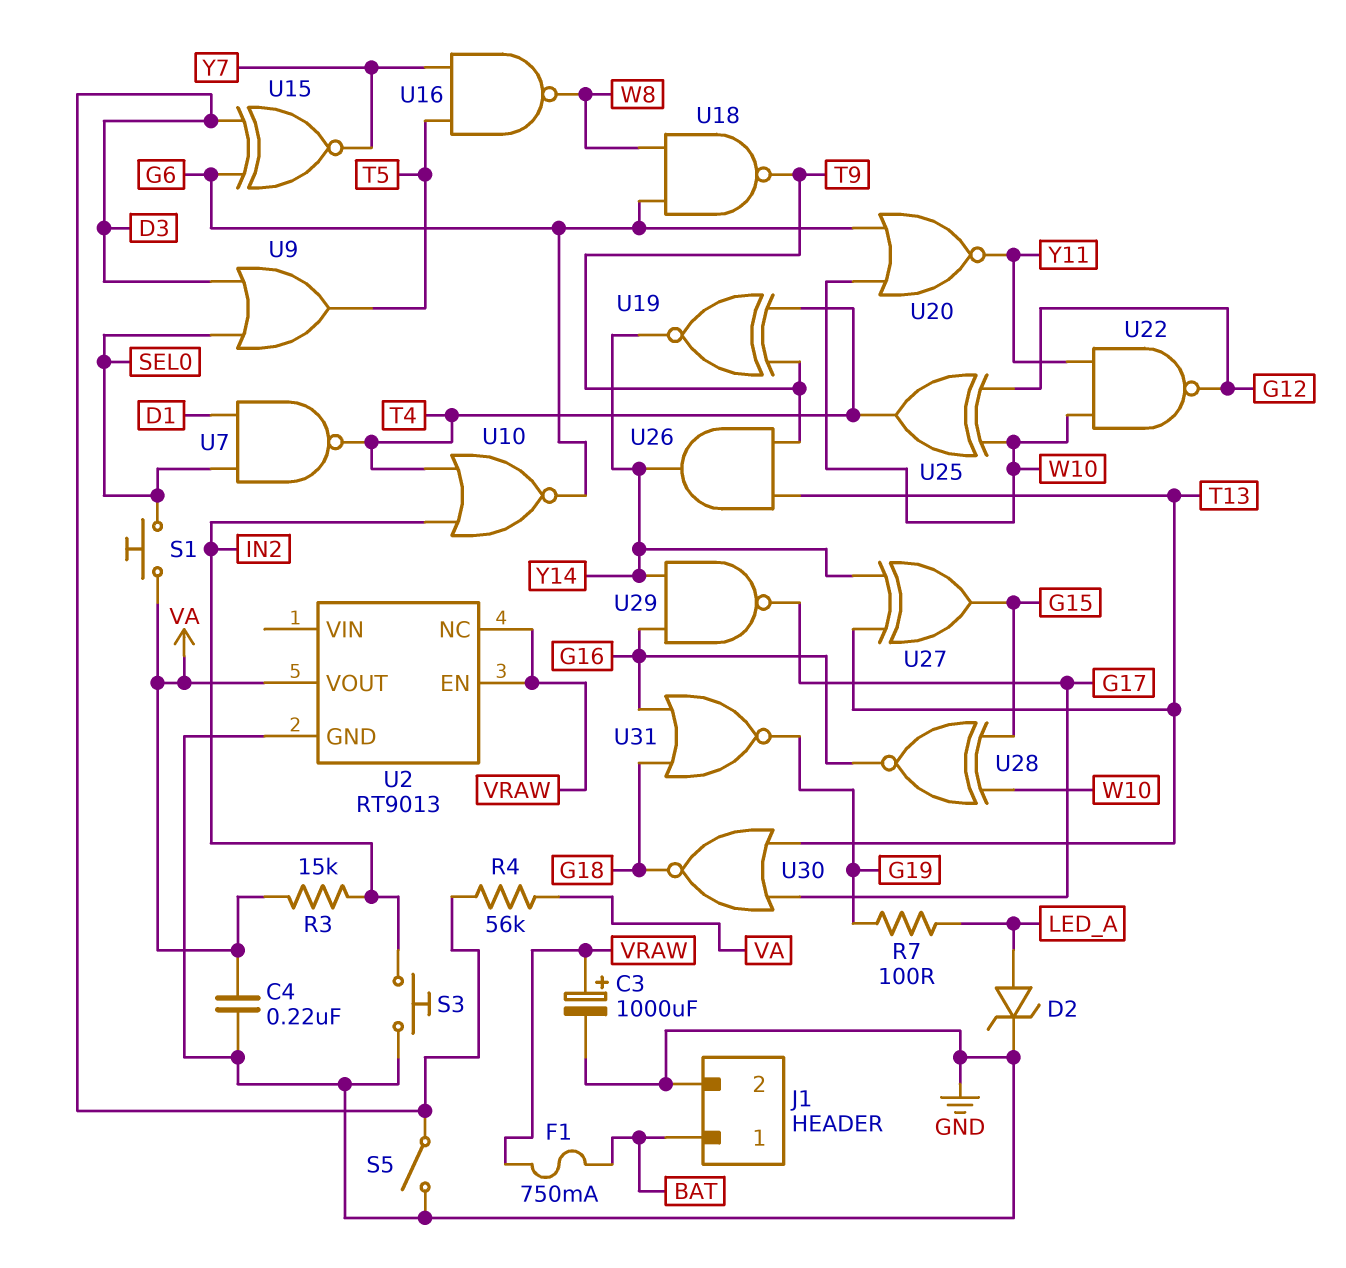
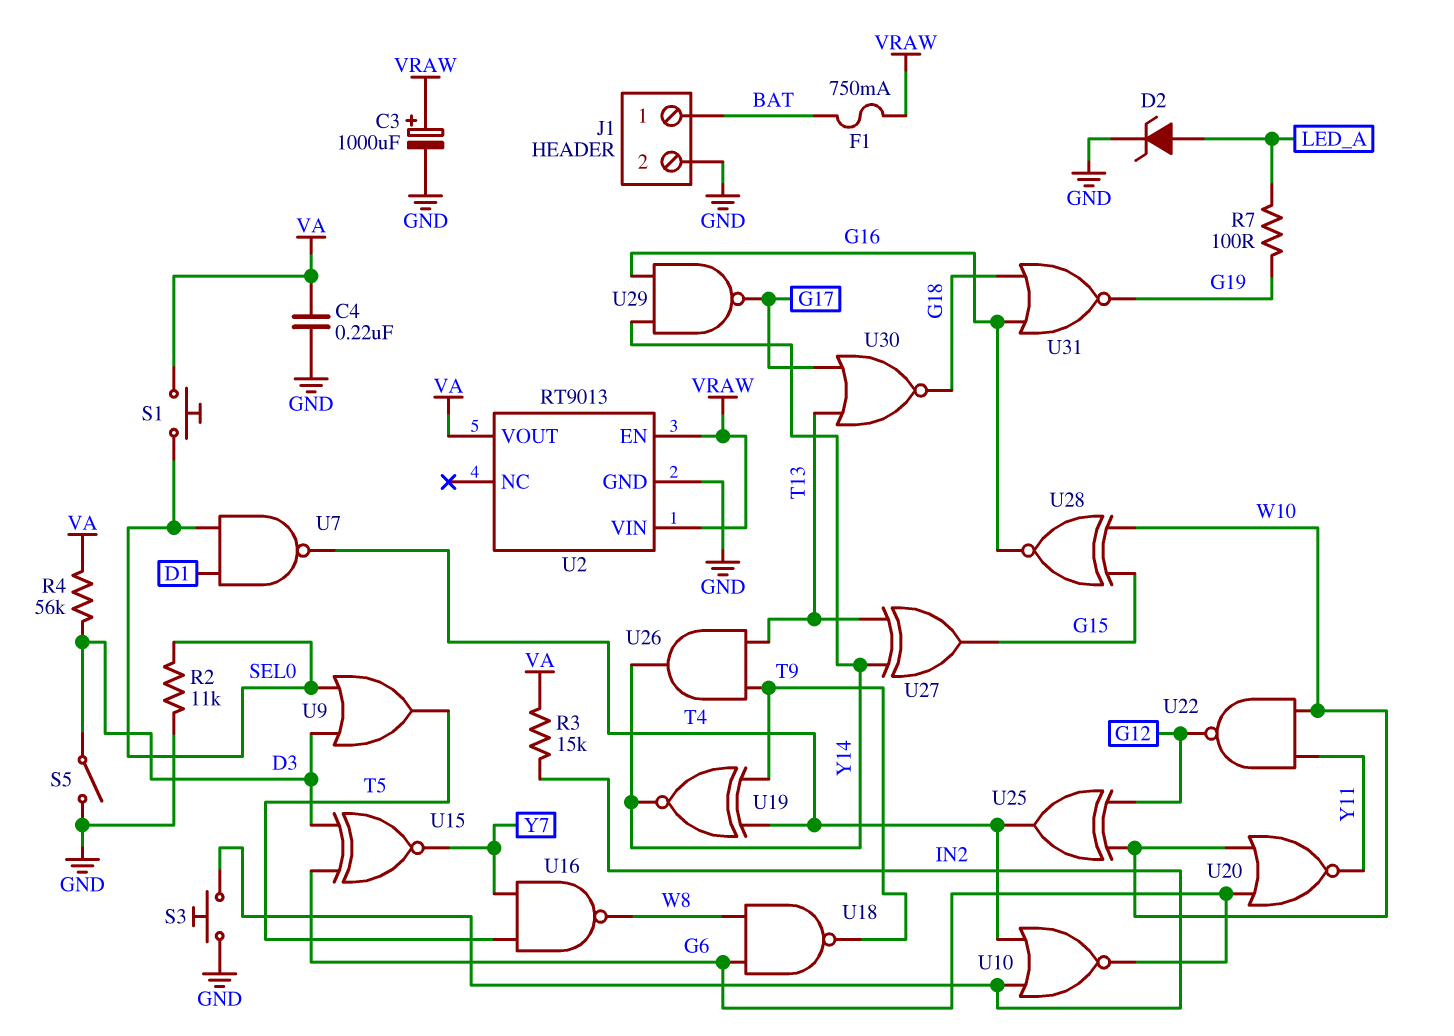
R2: none -> 11k (GND, SEL0)
U2 pin NC: VRAW -> none
U2 pin VIN: none -> VRAW

